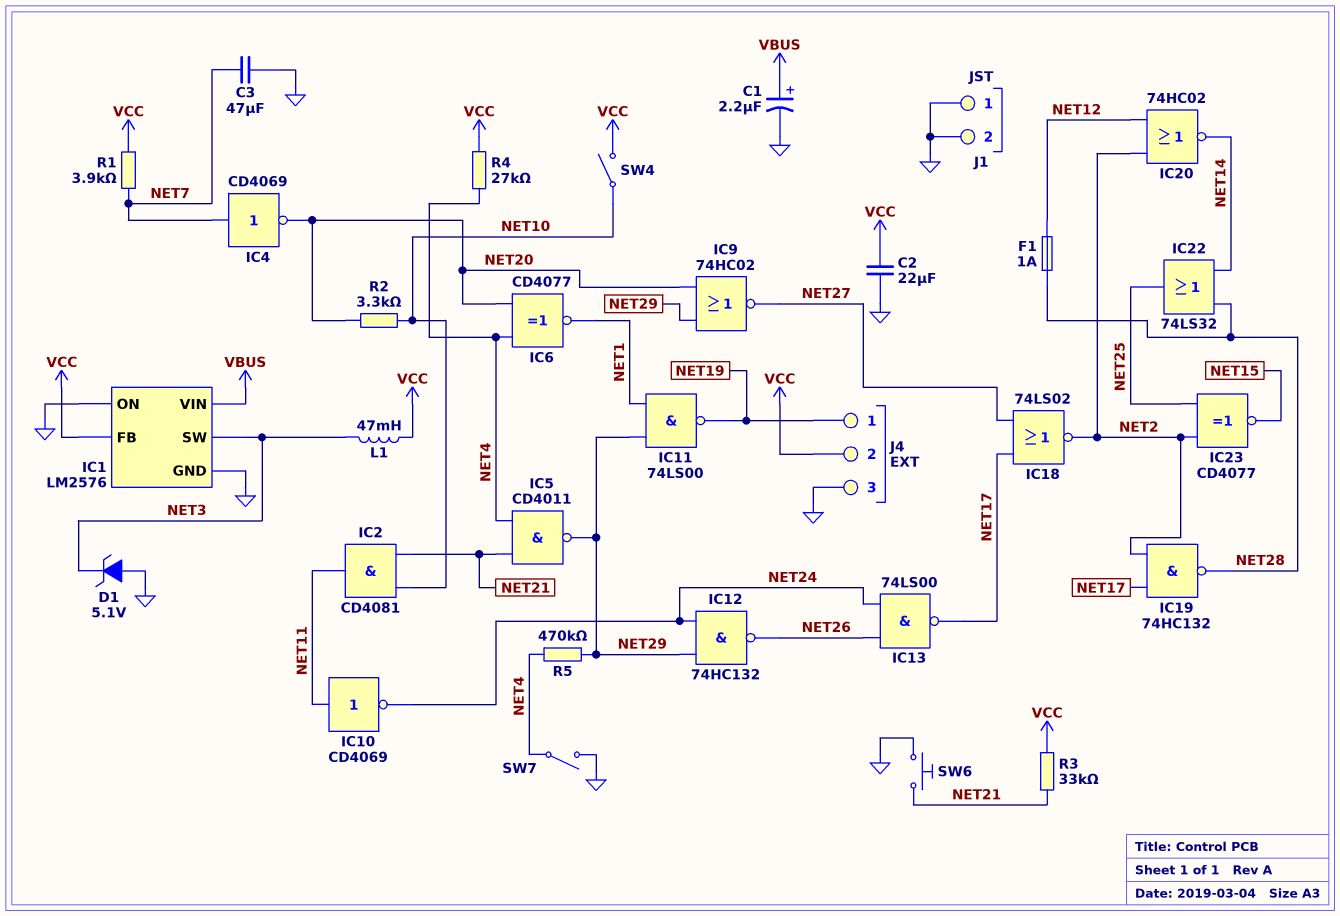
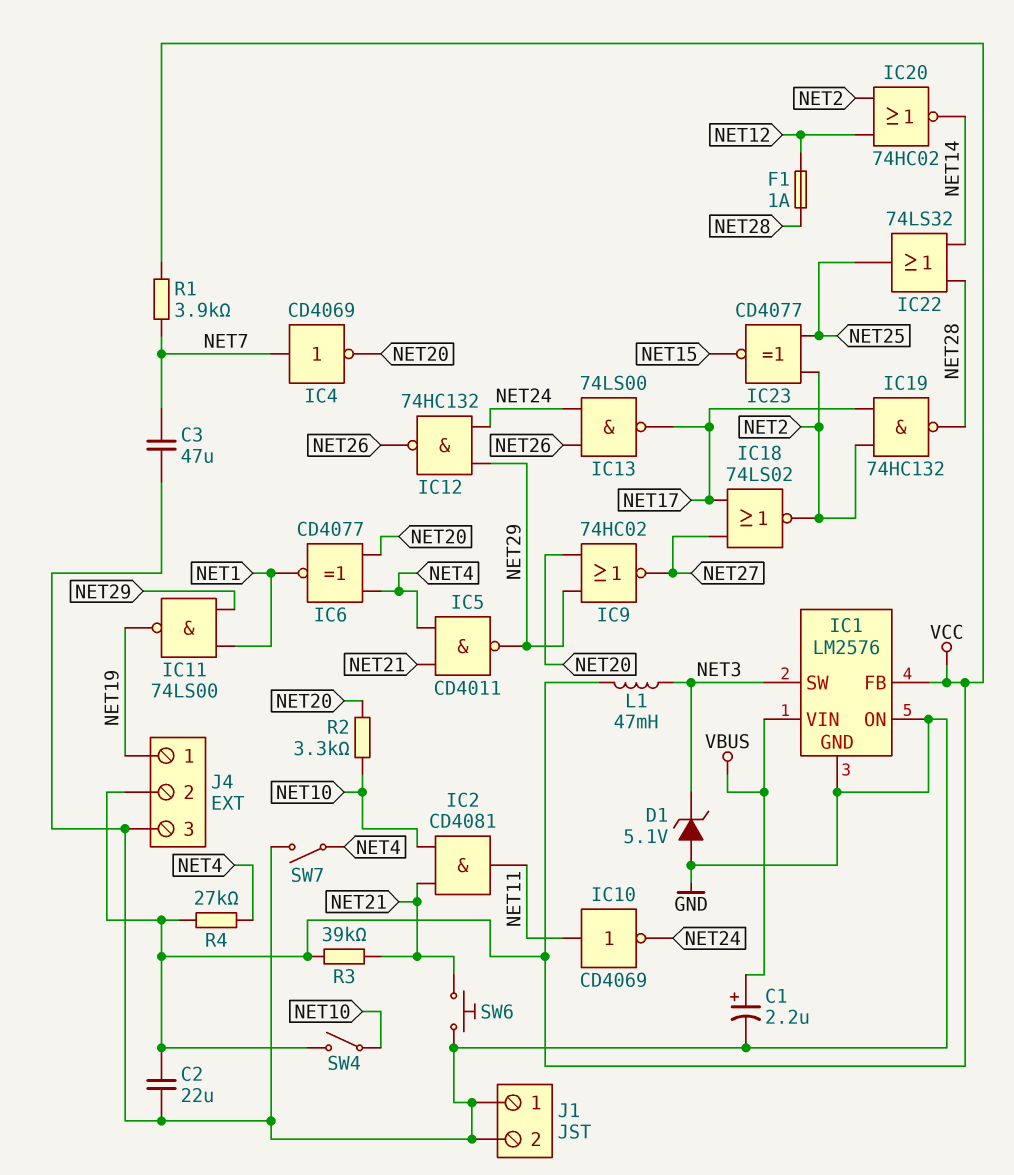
R3: 33k (NET21, VCC) -> 39k (NET21, VCC)
R5: 470k (NET4, NET29) -> none

